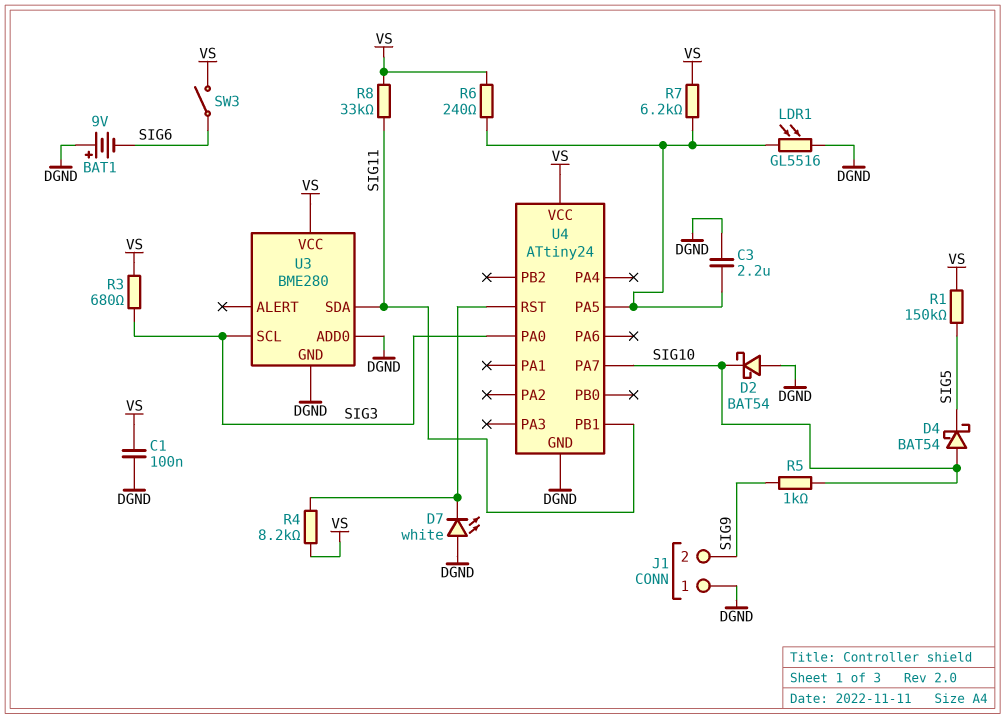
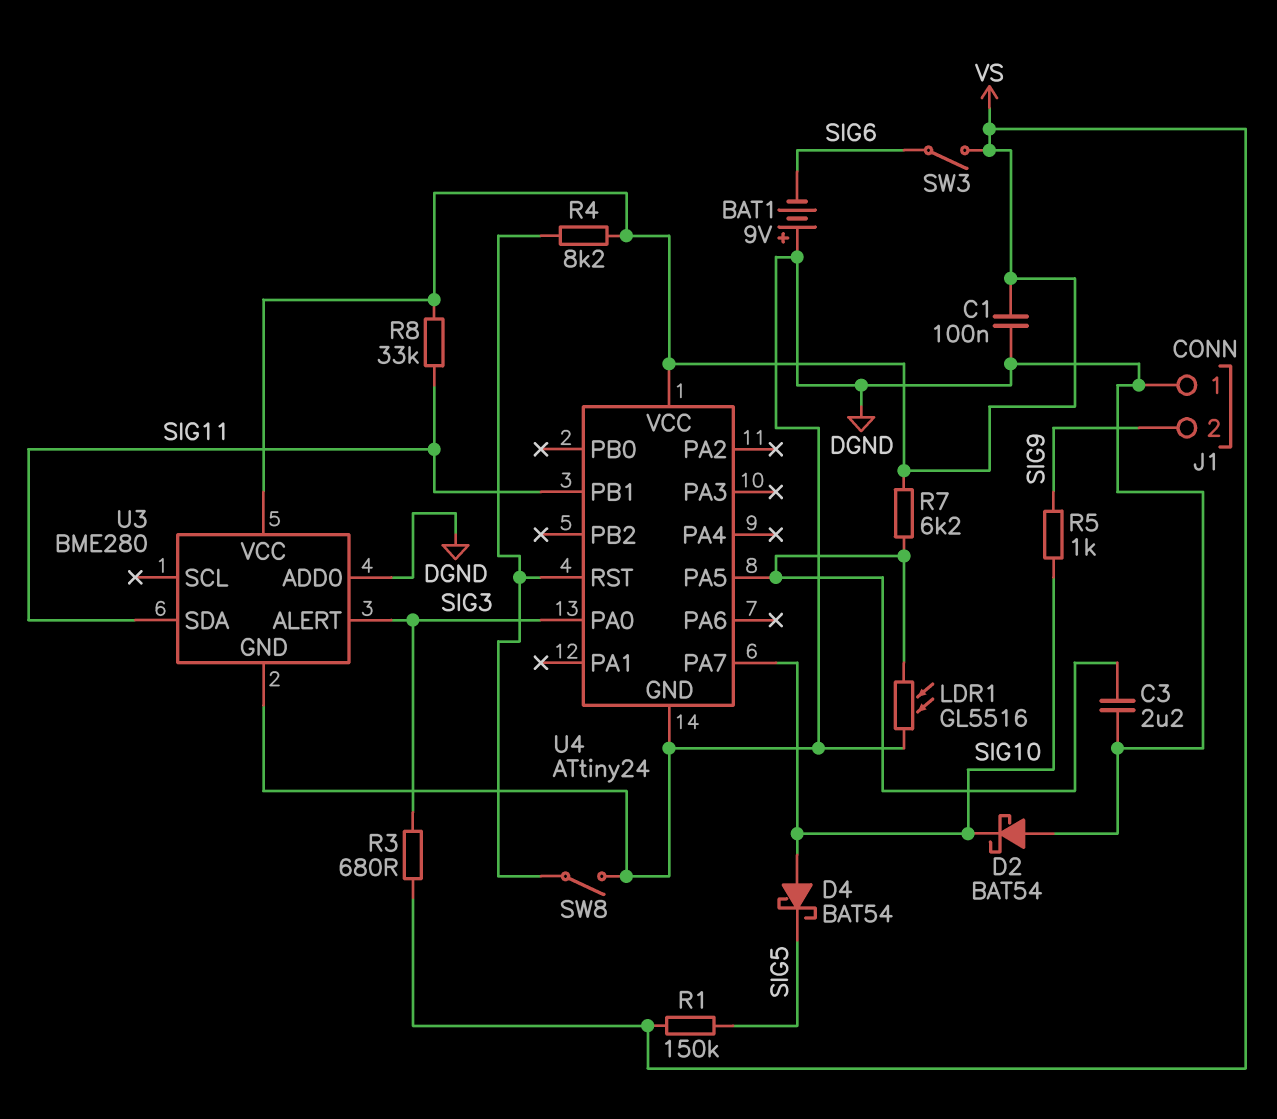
D7: LED white (A DGND, K U4/RST) -> none
R6: 240 (U4/PA5, VS) -> none
SW8: none -> switch (DGND, U4/RST)
U3 pin ALERT: none -> SIG3
U3 pin SCL: SIG3 -> none

